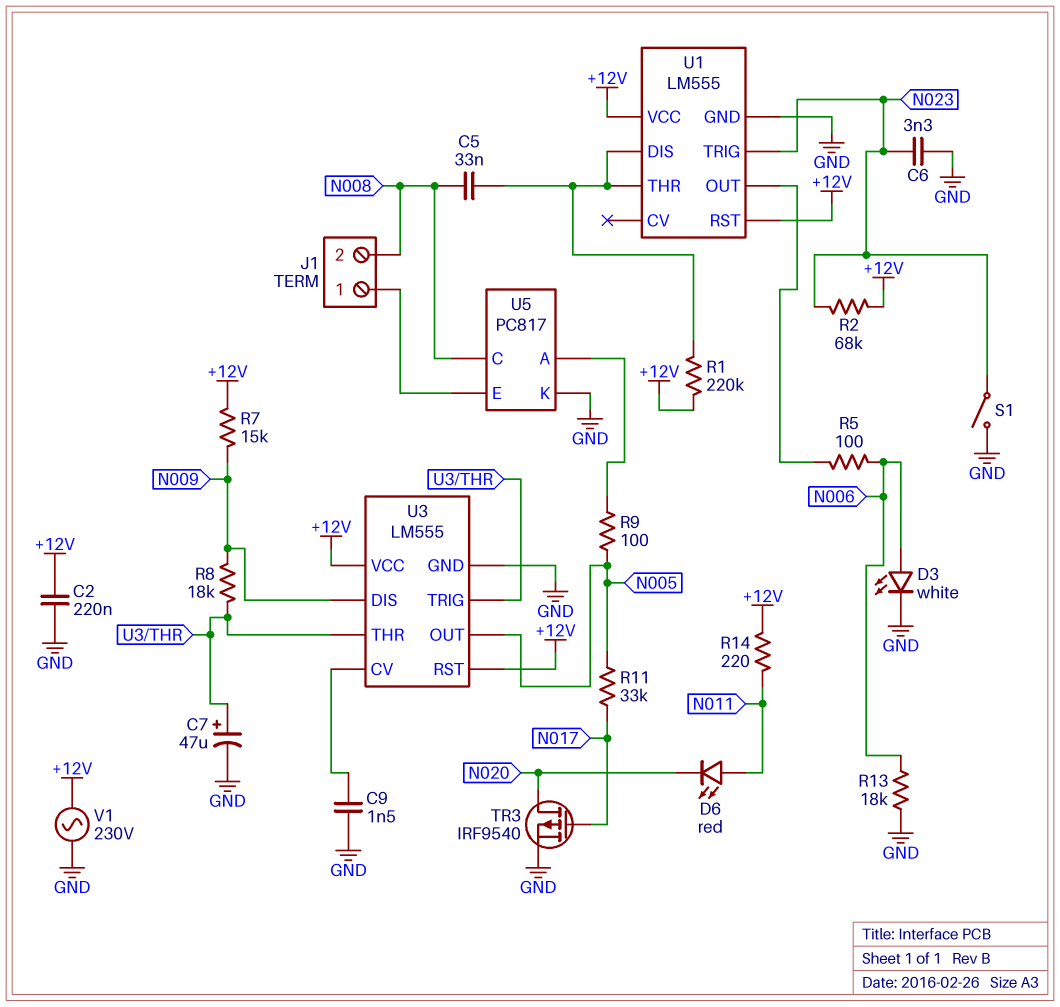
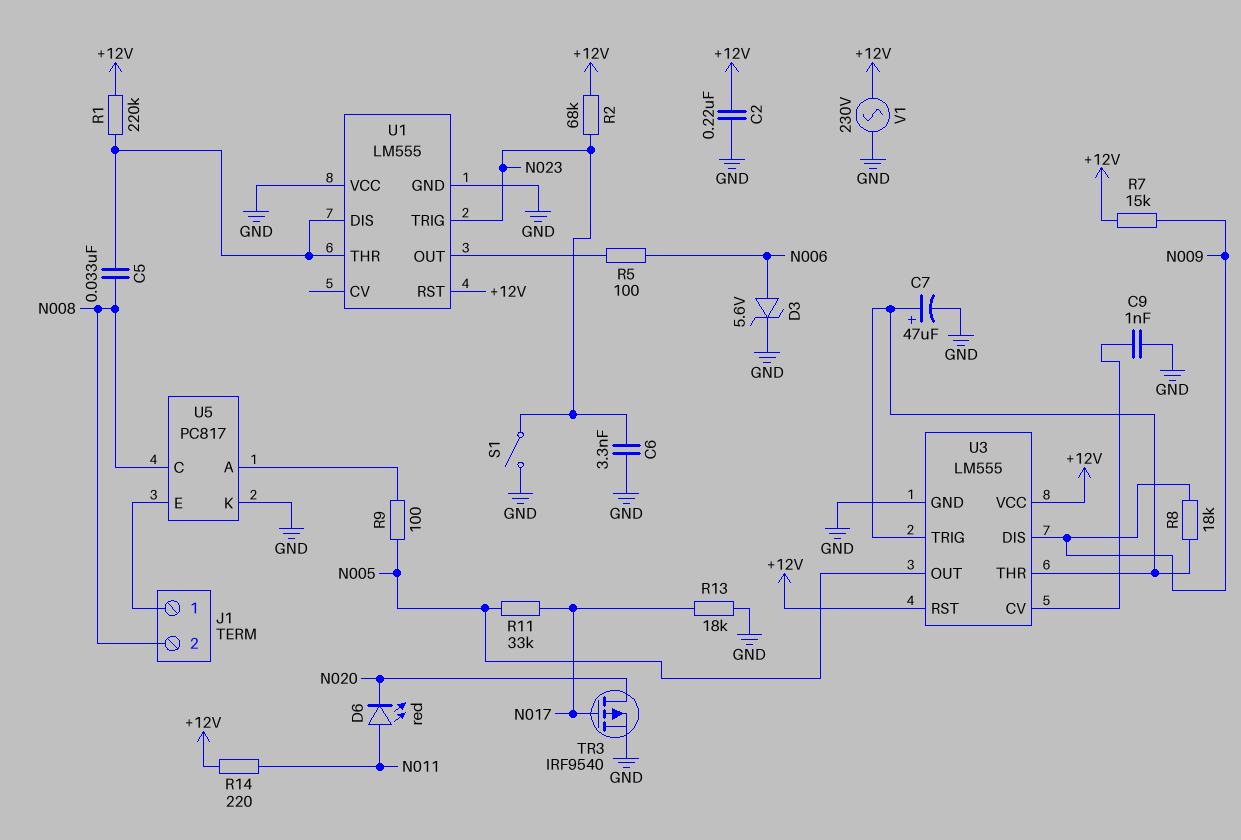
C9: 1.5nF (GND, U3/CV) -> 1nF (GND, U3/CV)
D3: LED white (A N006, K GND) -> zener 5.6V (A N006, K GND)
R13: 18k (GND, N006) -> 18k (GND, N017)
U1 pin VCC: +12V -> GND

